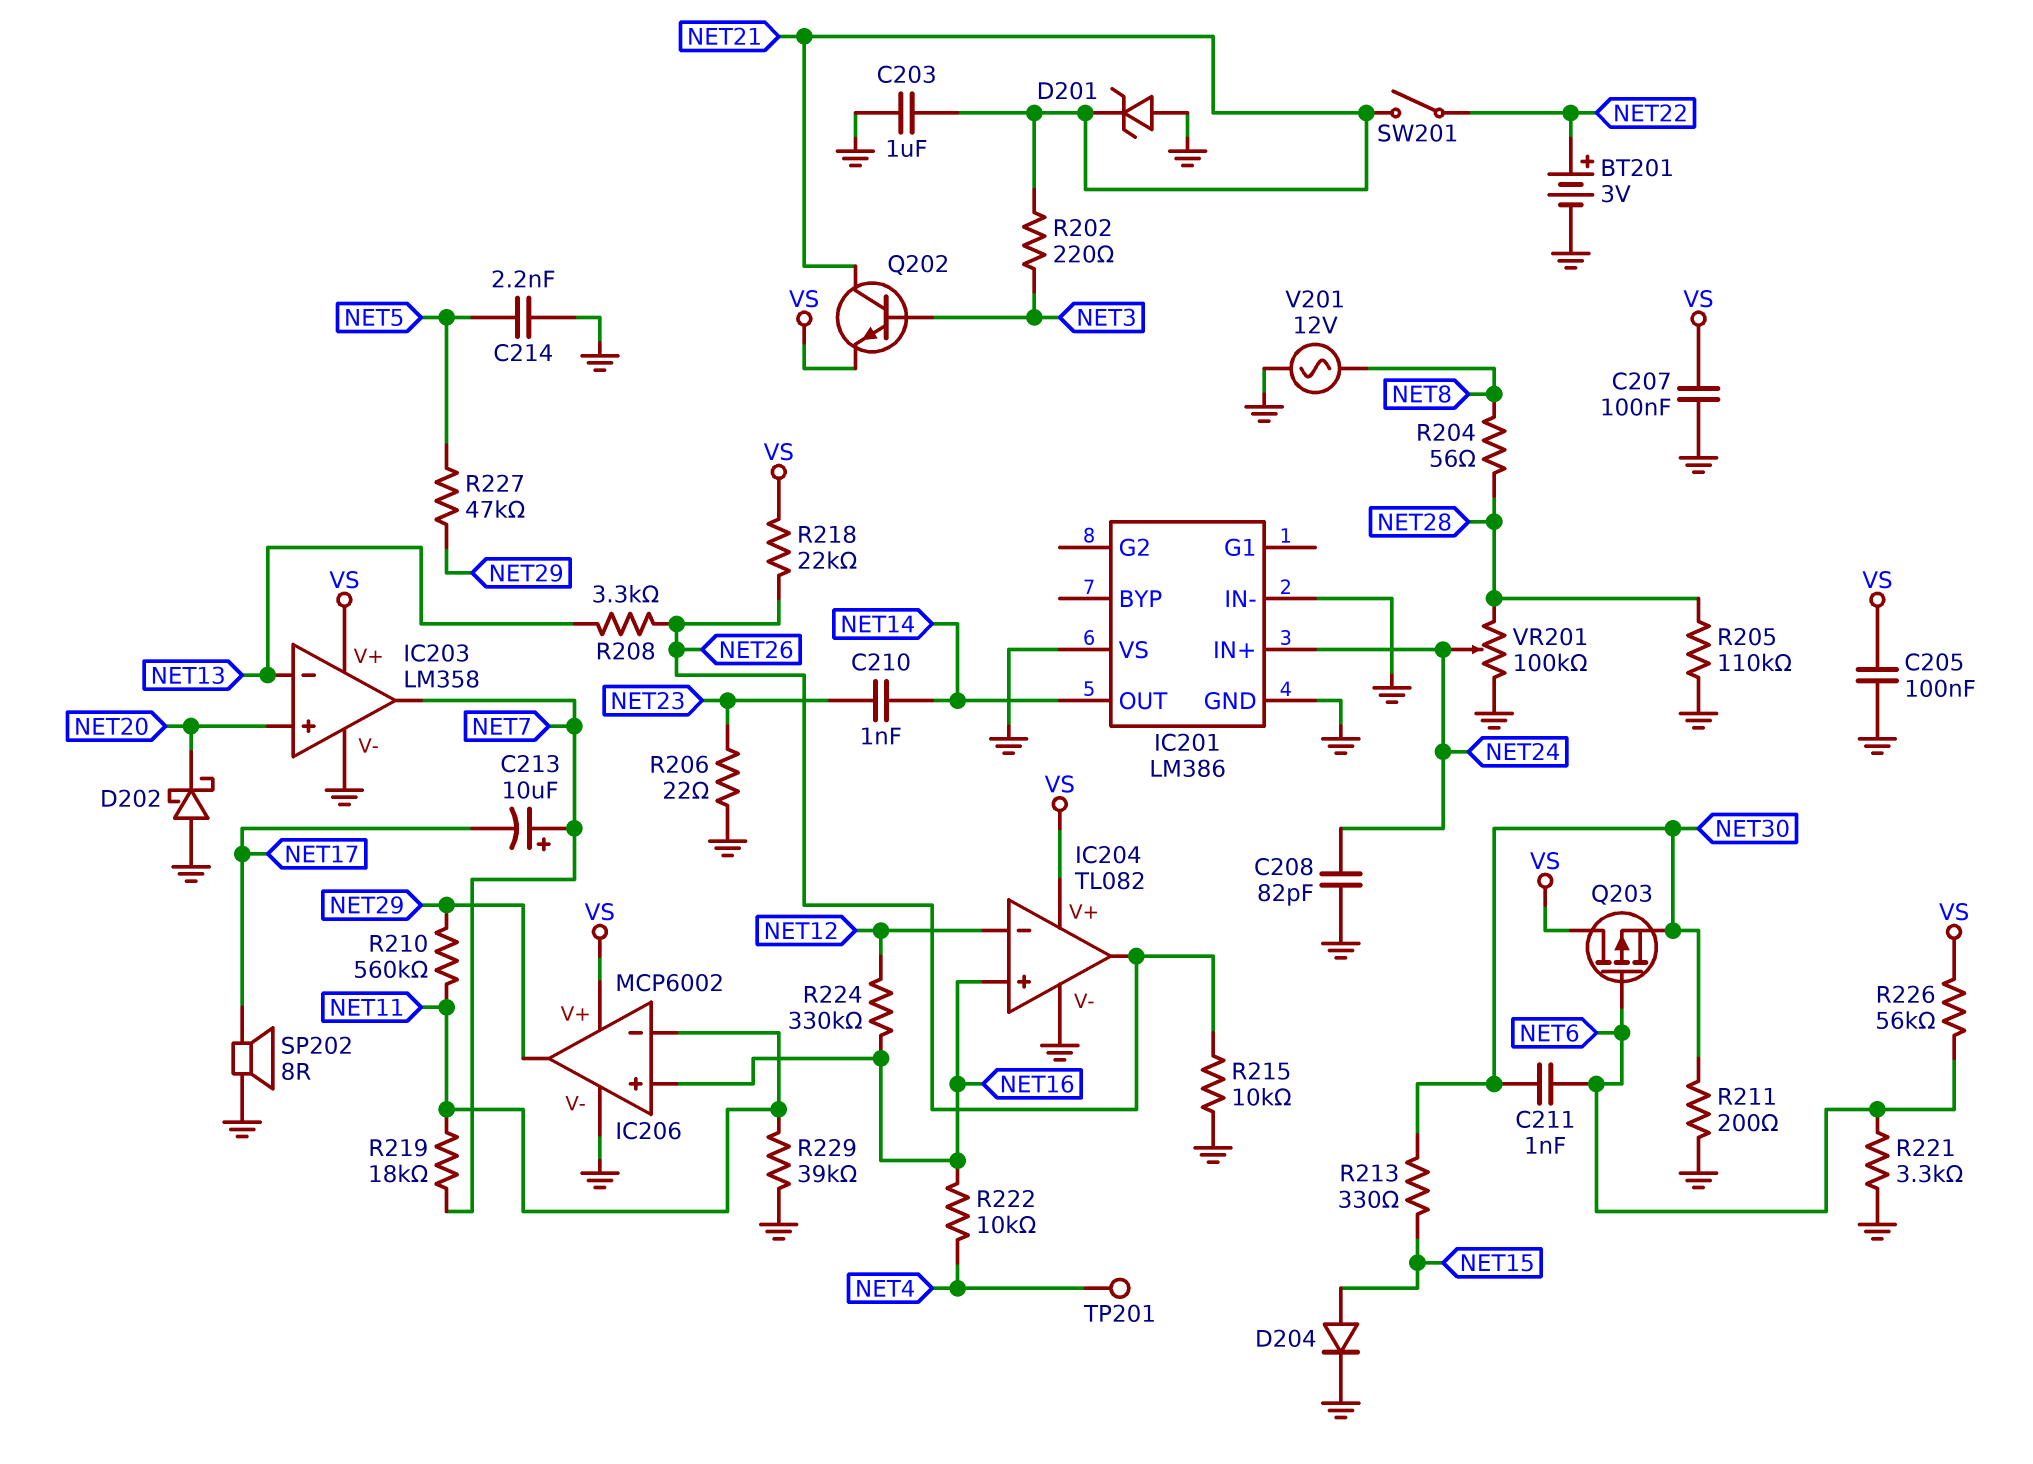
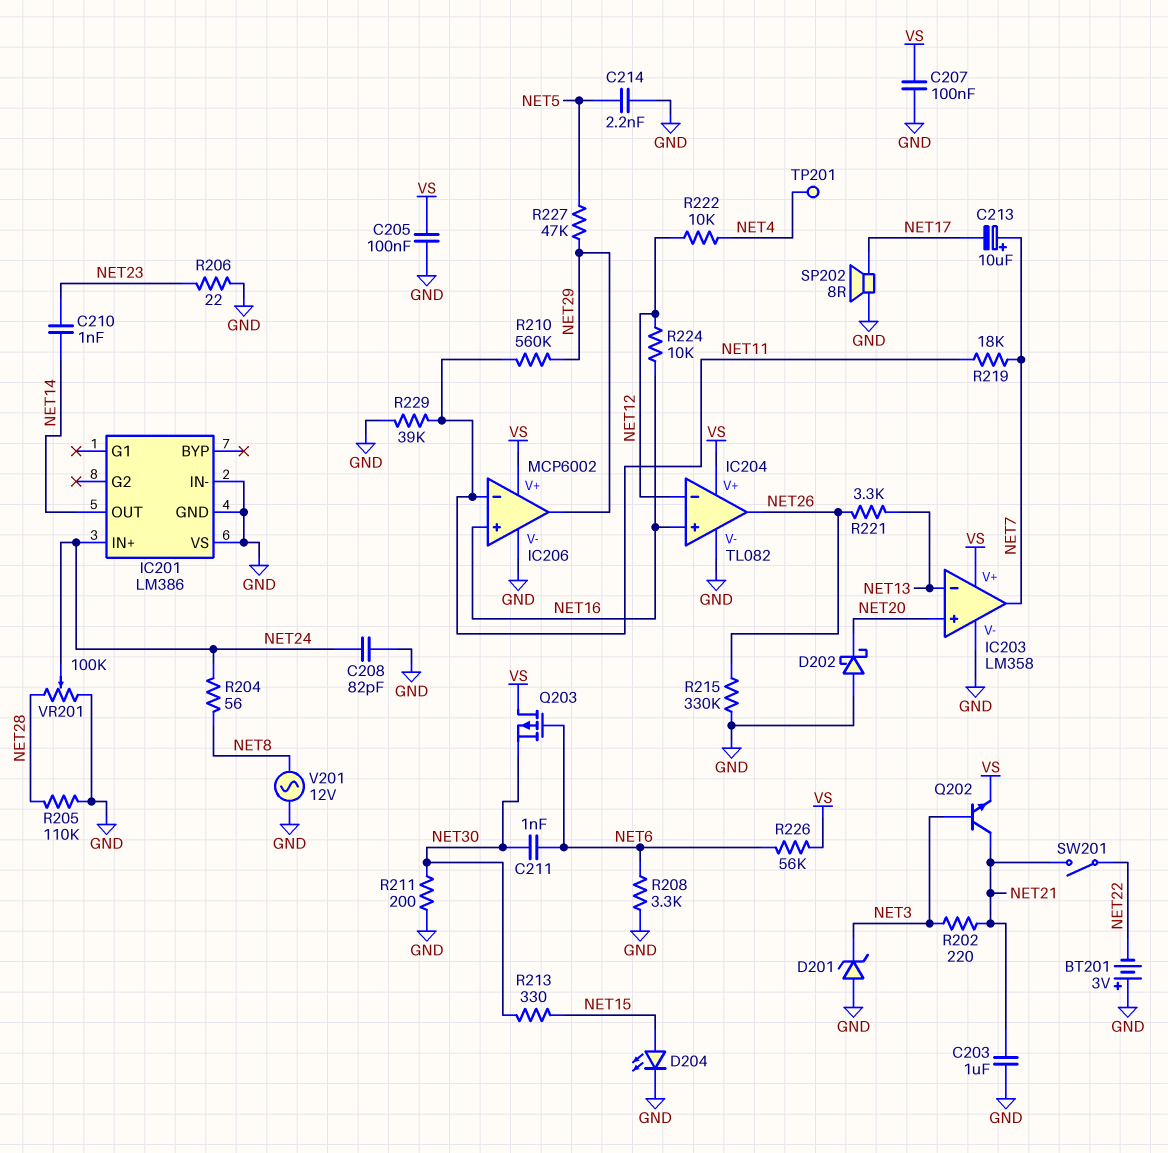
BT201: 3V (plus NET22, minus GND) -> 3V (plus GND, minus NET22)
D201: zener (A GND, K NET21) -> zener (A GND, K NET3)
D204: diode (A NET15, K GND) -> LED (A NET15, K GND)
R204: 56 (NET8, NET28) -> 56 (NET8, NET24)
R208: 3.3k (NET13, NET26) -> 3.3k (GND, NET6)
R215: 10k (GND, NET26) -> 330k (GND, NET26)
R218: 22k (NET26, VS) -> none
R221: 3.3k (GND, NET6) -> 3.3k (NET13, NET26)
R222: 10k (NET4, NET16) -> 10k (NET4, NET12)
R224: 330k (NET12, NET16) -> 10k (NET12, NET16)

